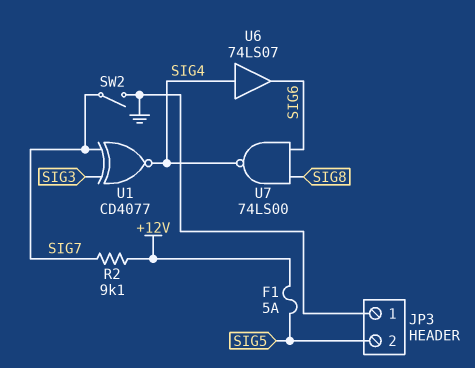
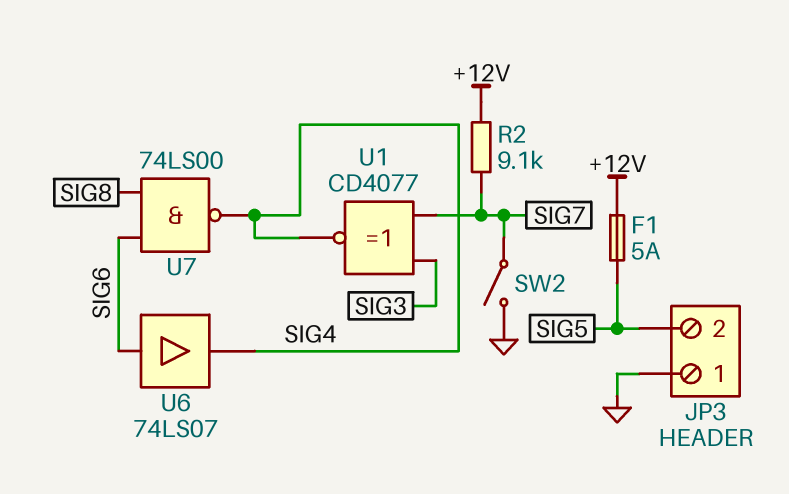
U6: buffer 74LS07 (in SIG4, out SIG6) -> buffer 74LS07 (in SIG6, out SIG4)

